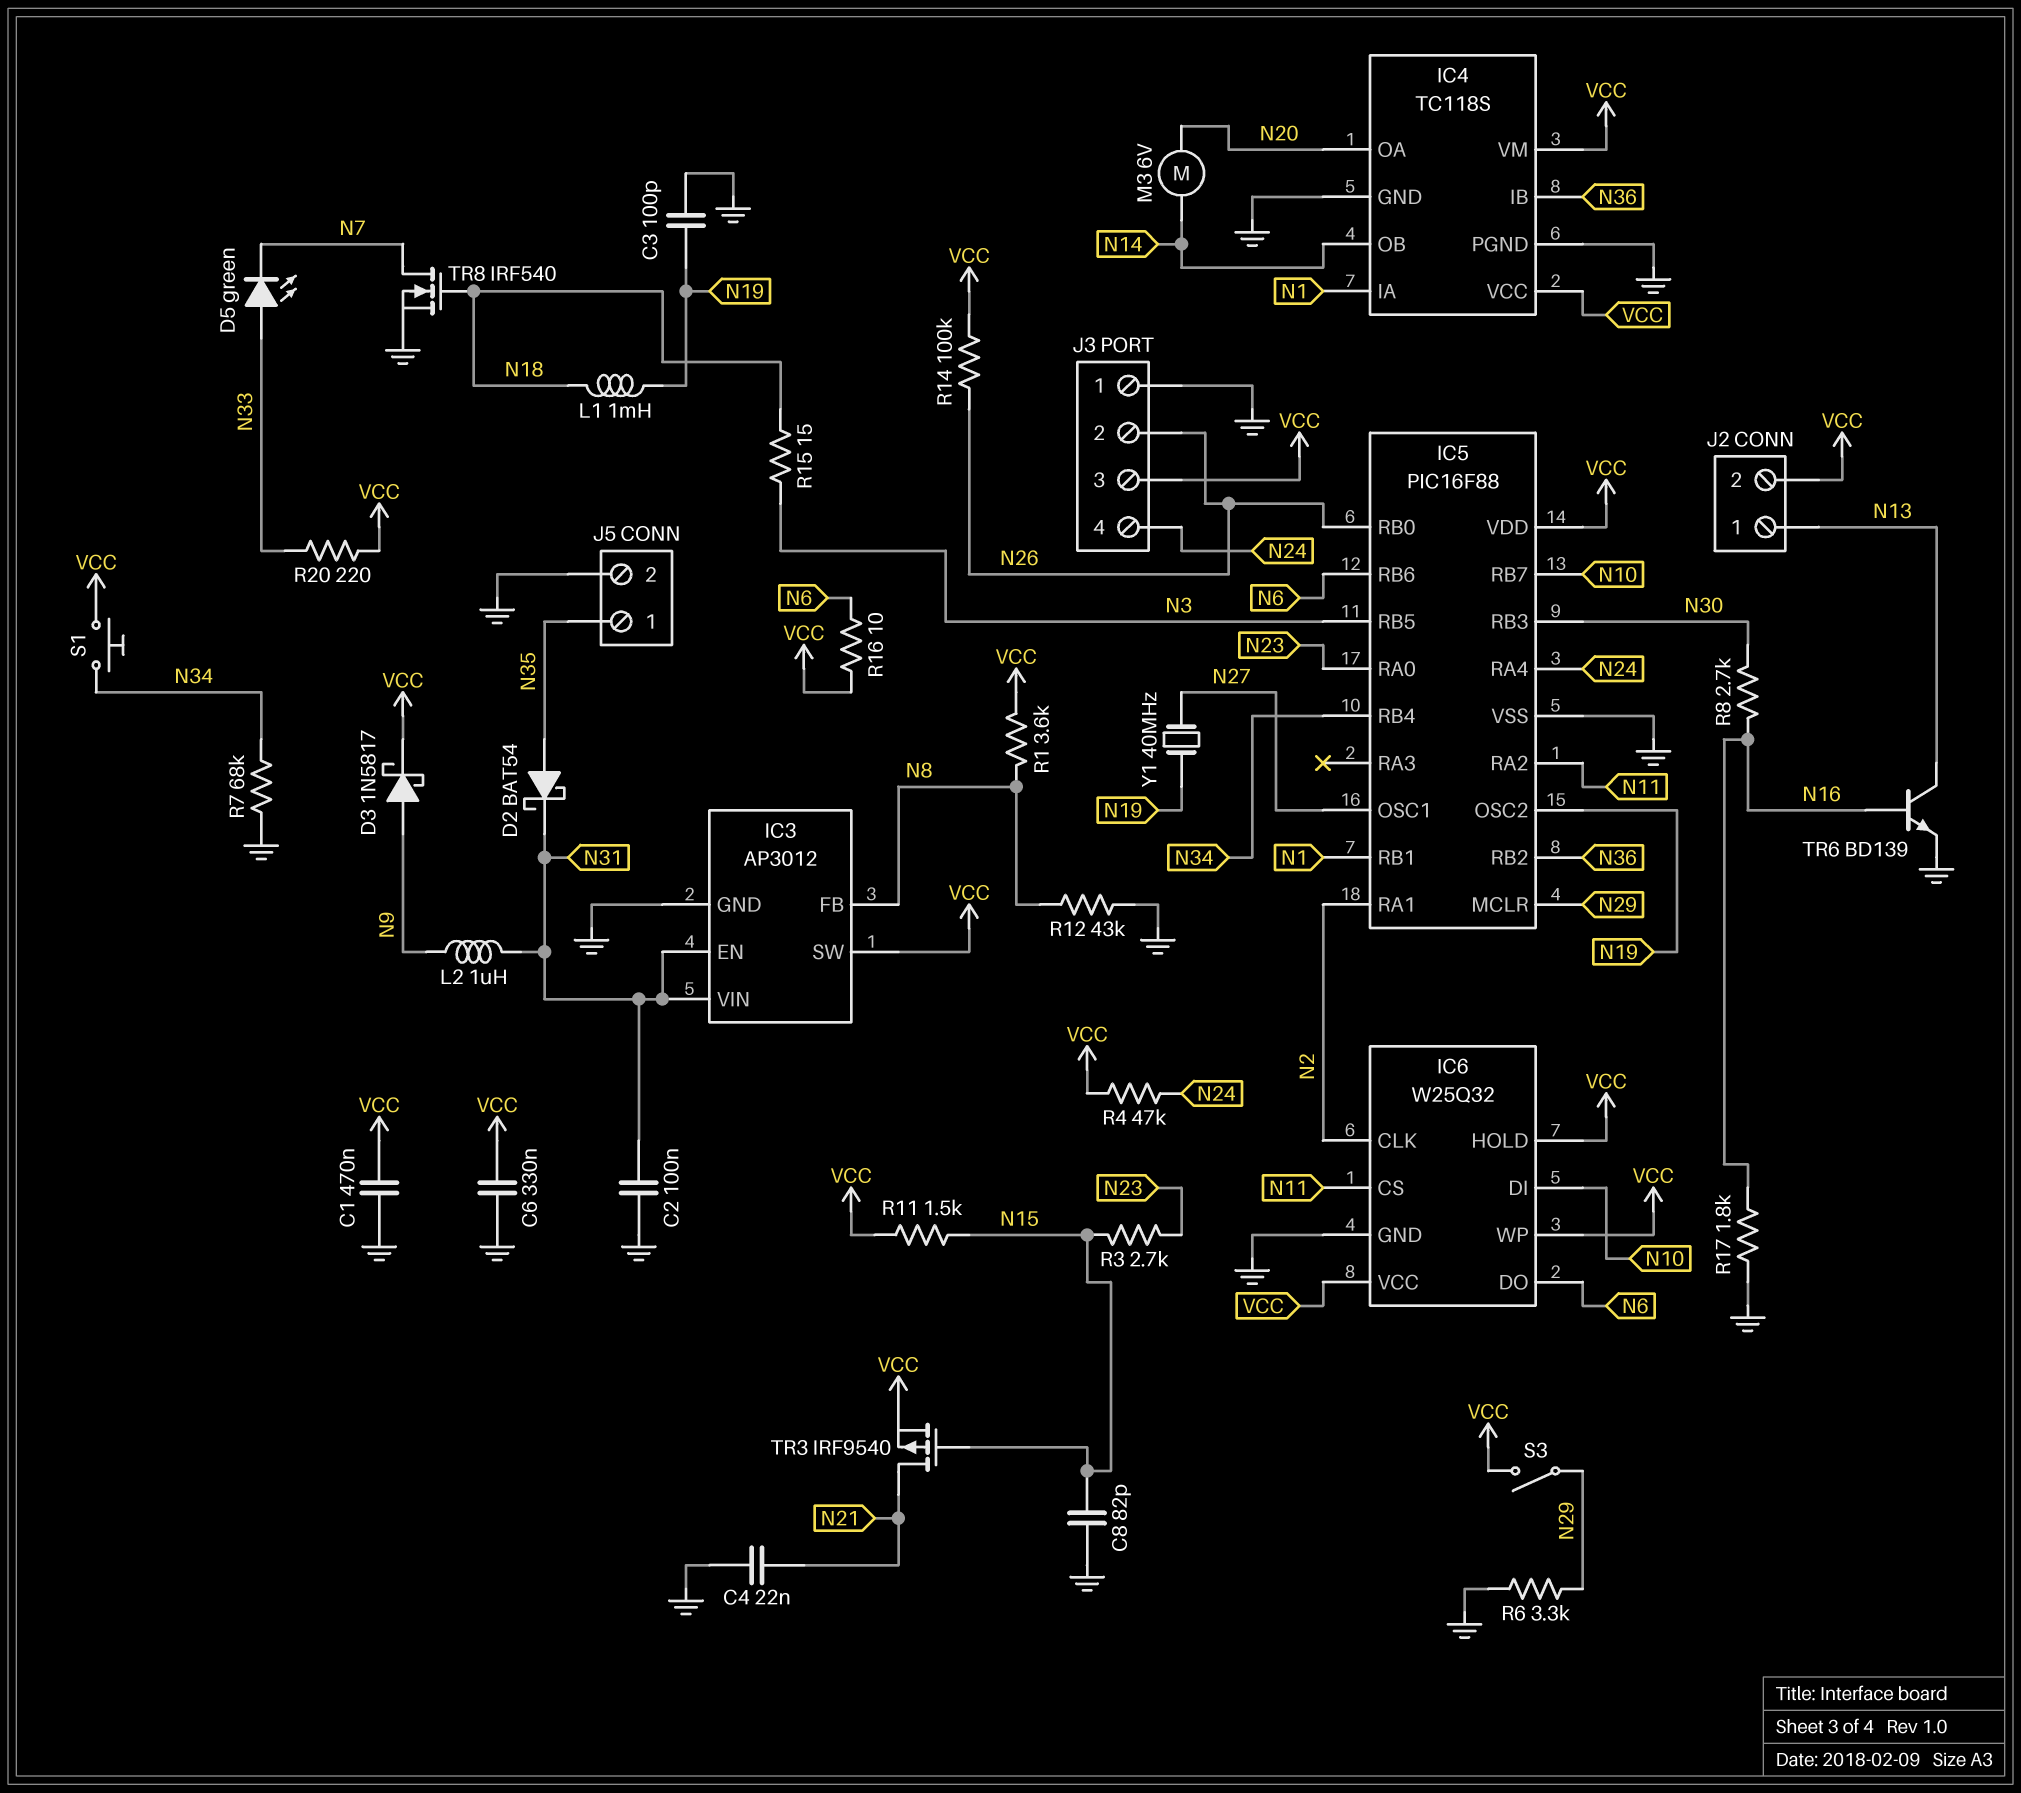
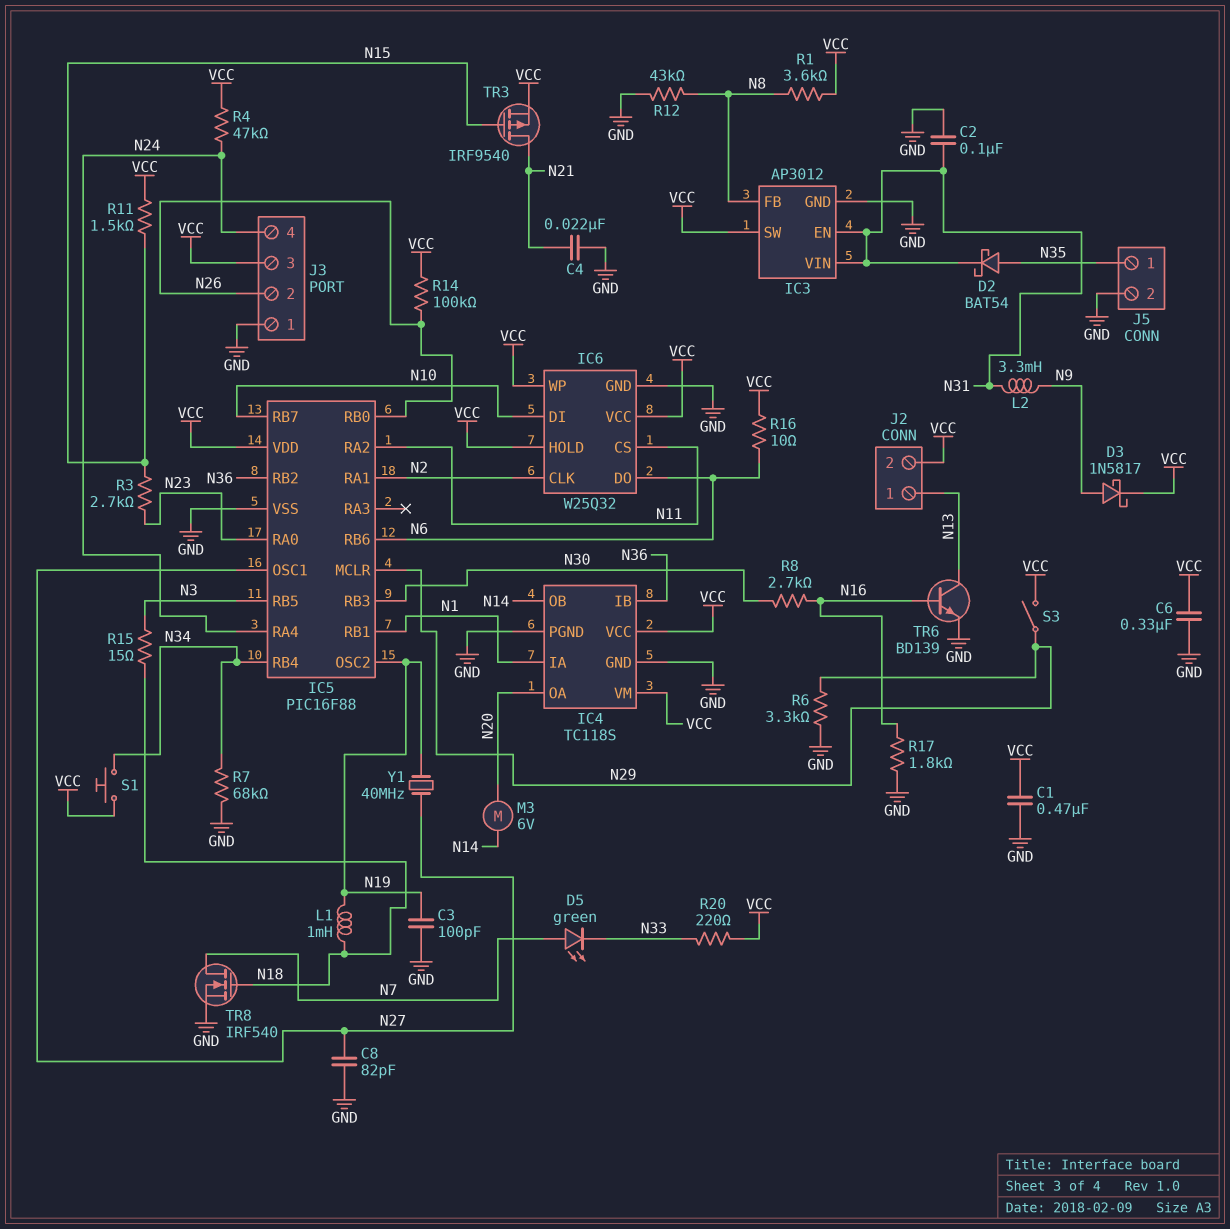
C8: 82pF (GND, N15) -> 82pF (GND, N27)
D5: LED green (A N33, K N7) -> LED green (A N7, K N33)
L2: 1uH (N9, N31) -> 3.3mH (N9, N31)

